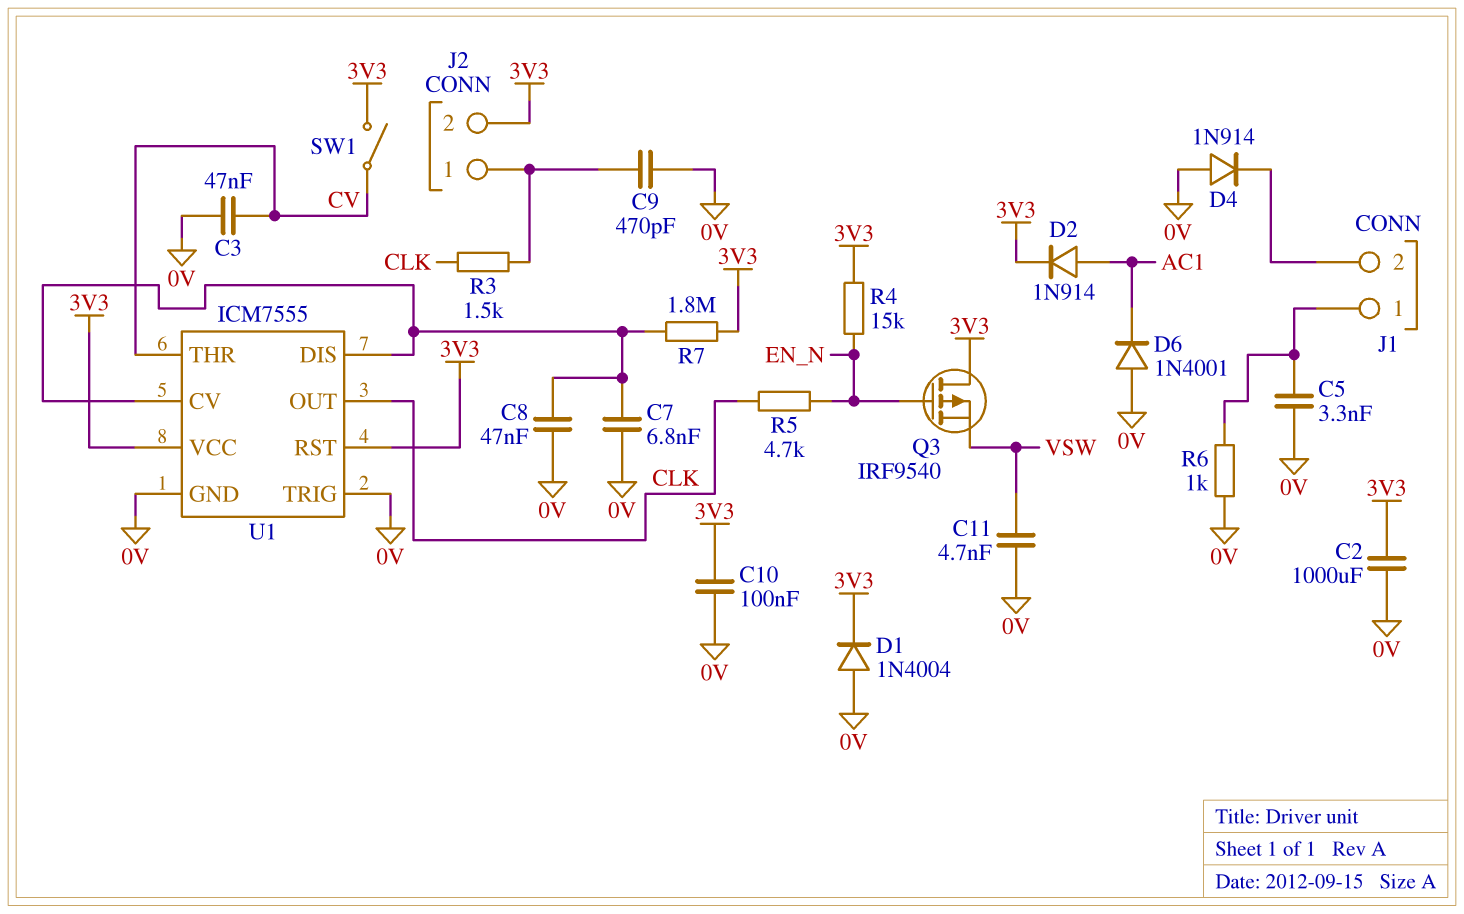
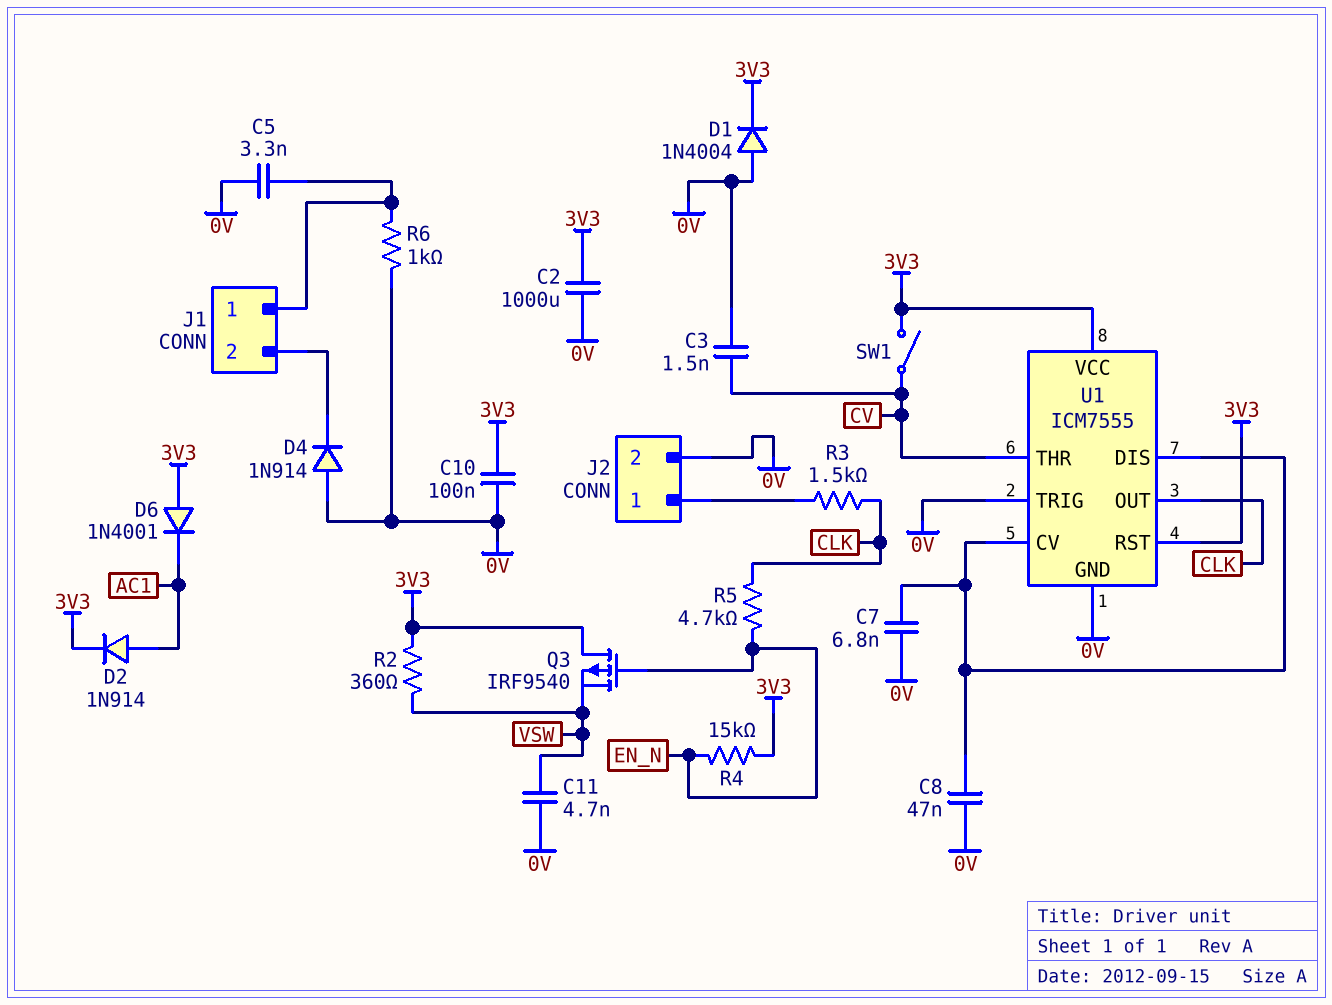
C3: 47nF (0V, CV) -> 1.5nF (0V, CV)
C9: 470pF (0V, J2/1) -> none
D6: diode 1N4001 (A 0V, K AC1) -> diode 1N4001 (A 3V3, K AC1)
J2 pin 2: 3V3 -> 0V
R2: none -> 360 (3V3, VSW)
R7: 1.8M (3V3, U1/CV) -> none

